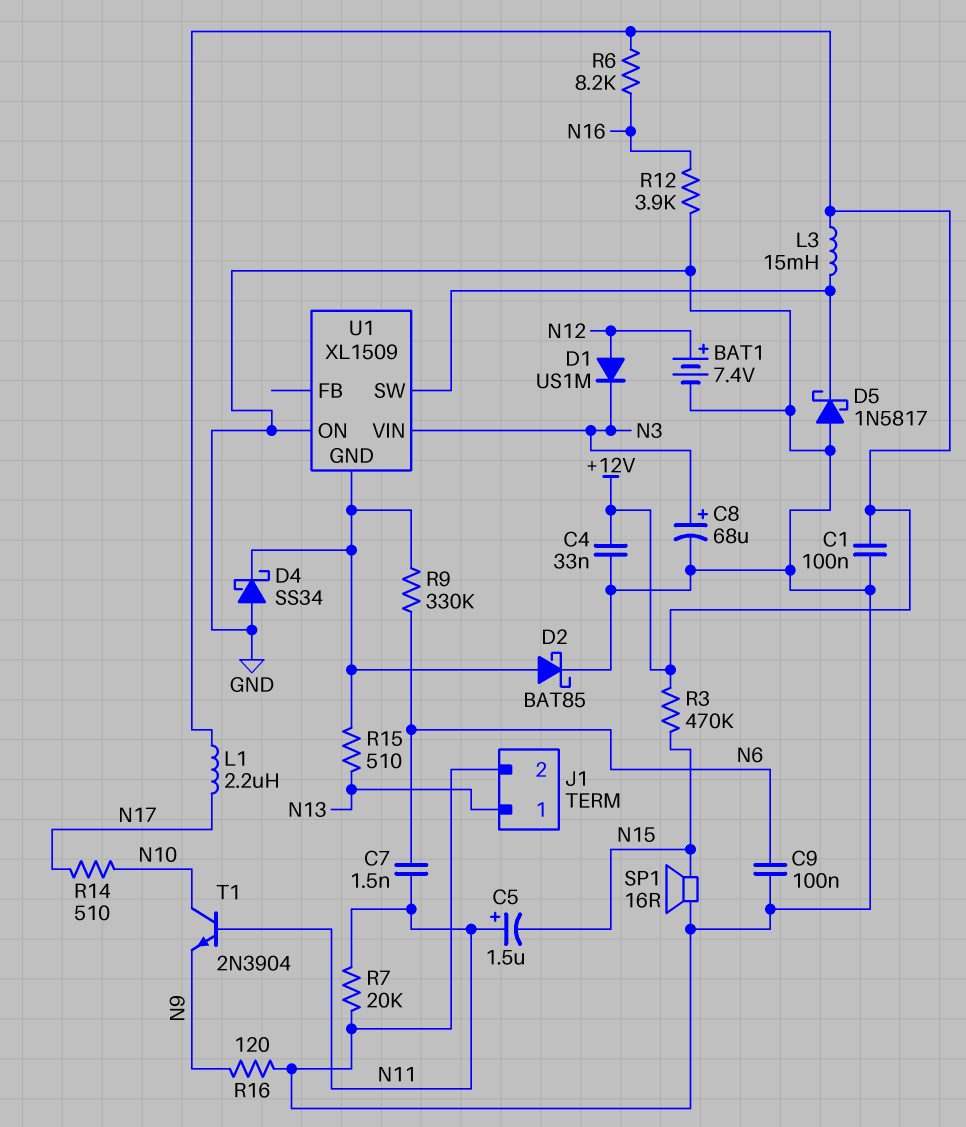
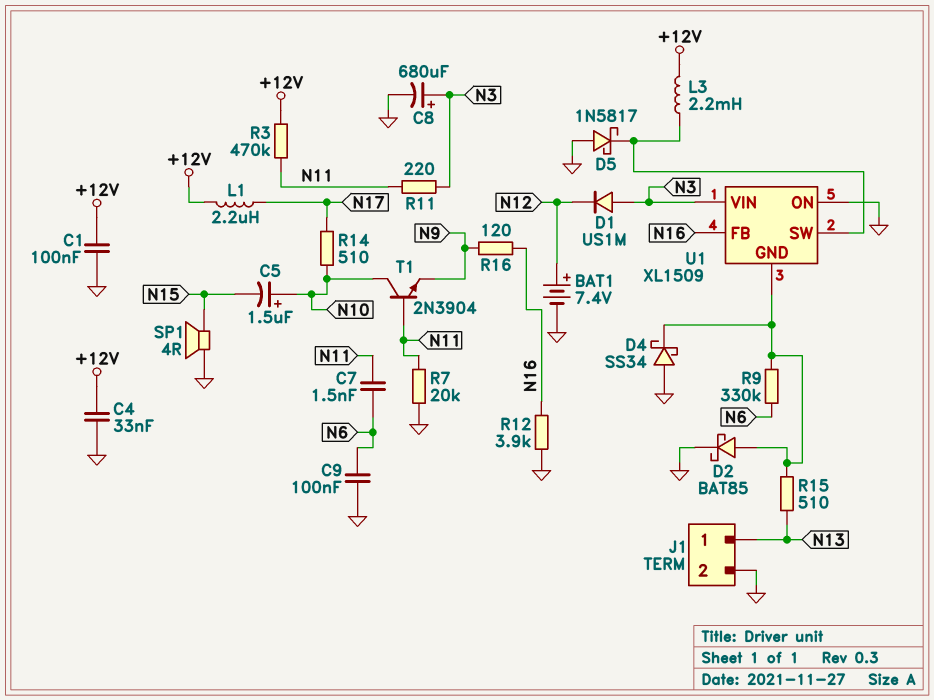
C5: 1.5uF (plus N11, minus N15) -> 1.5uF (plus N10, minus N15)
C8: 68uF (plus N3, minus GND) -> 680uF (plus N3, minus GND)
D1: diode US1M (A N12, K N3) -> diode US1M (A N3, K N12)
L3: 15mH (+12V, U1/SW) -> 2.2mH (+12V, U1/SW)
R3: 470k (+12V, N15) -> 470k (+12V, N11)
R6: 8.2k (+12V, N16) -> none
R11: none -> 220 (N3, N11)
R16: 120 (GND, N9) -> 120 (N9, N16)
SP1: speaker 16R (GND, N15) -> speaker 4R (GND, N15)
U1 pin FB: none -> N16

